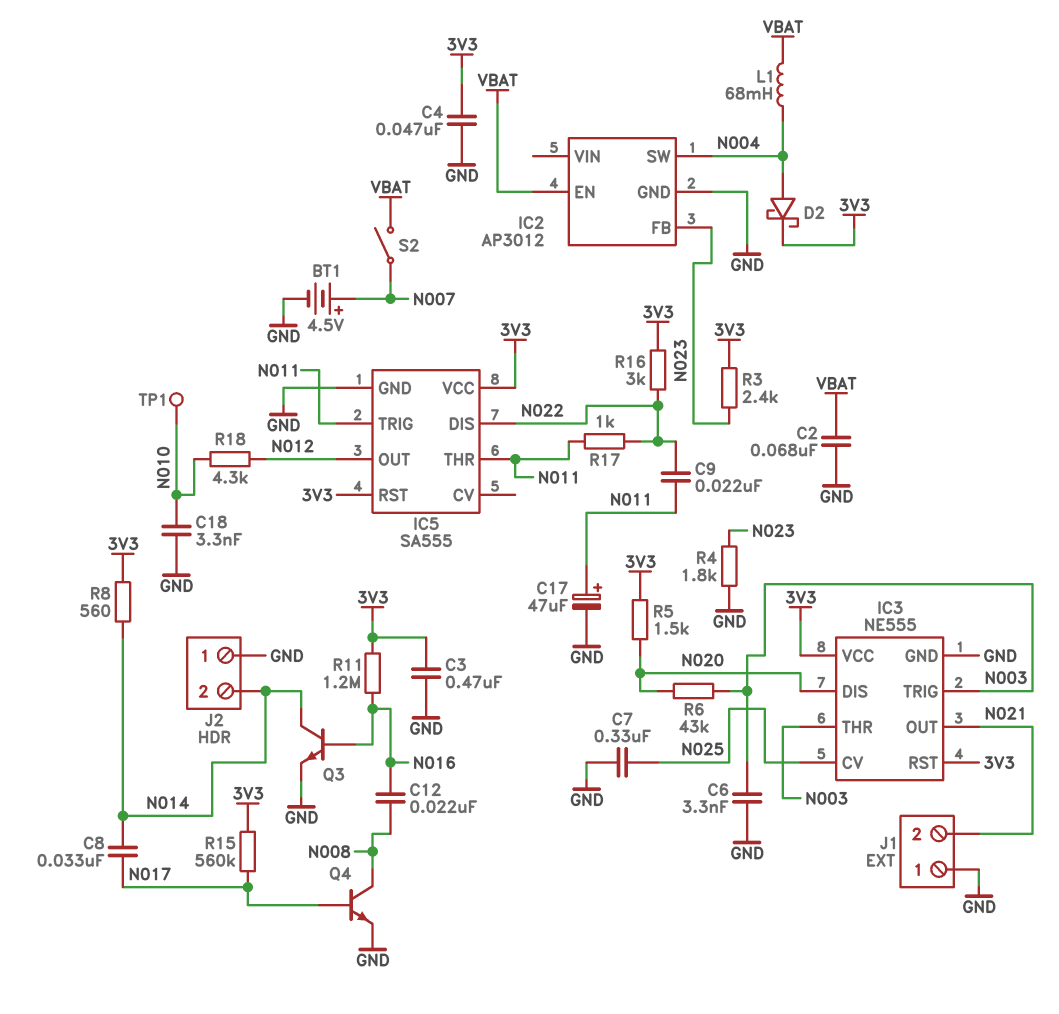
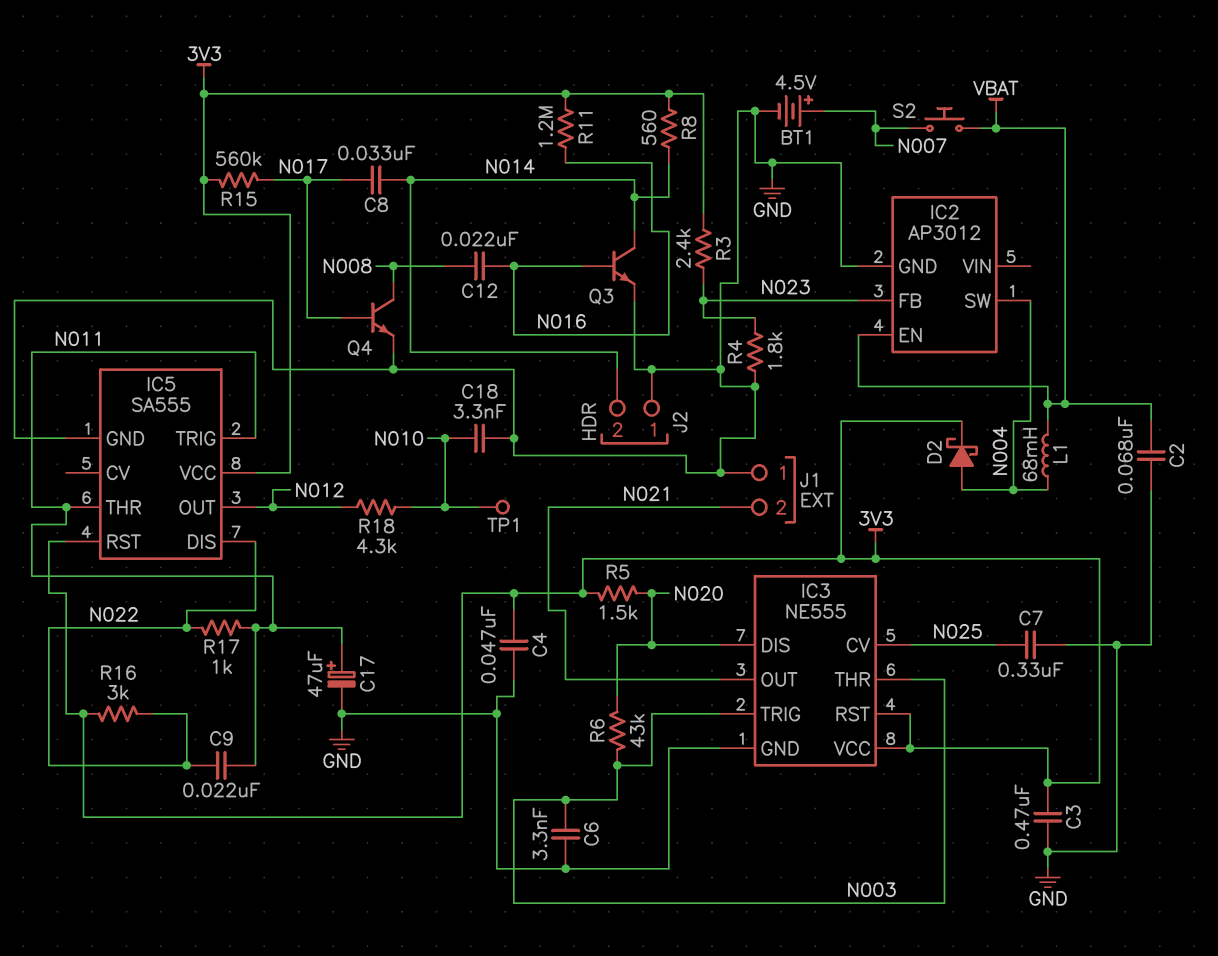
S2: switch (N007, VBAT) -> button (N007, VBAT)

